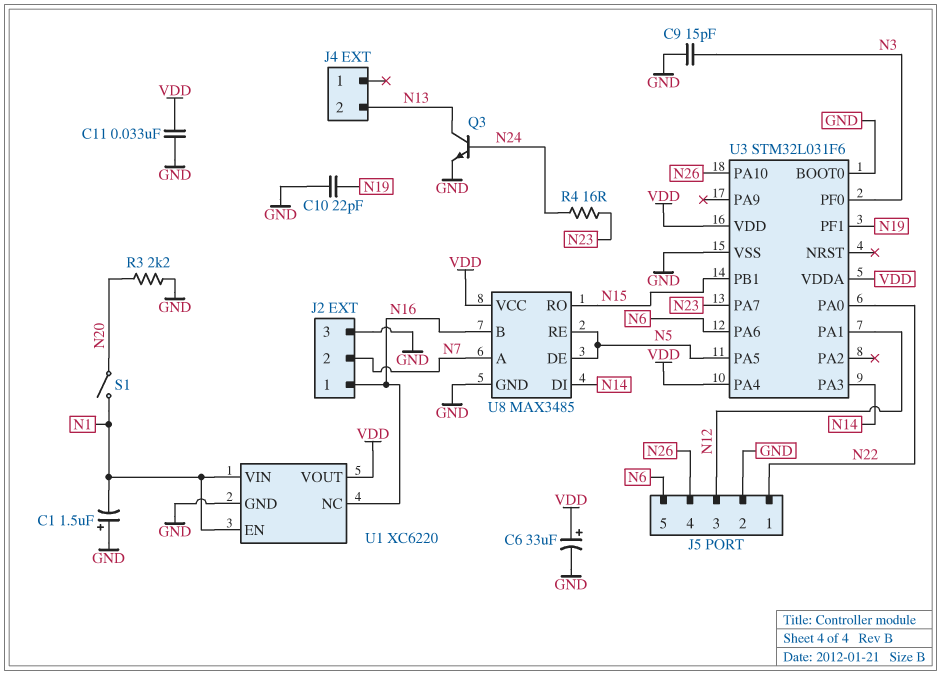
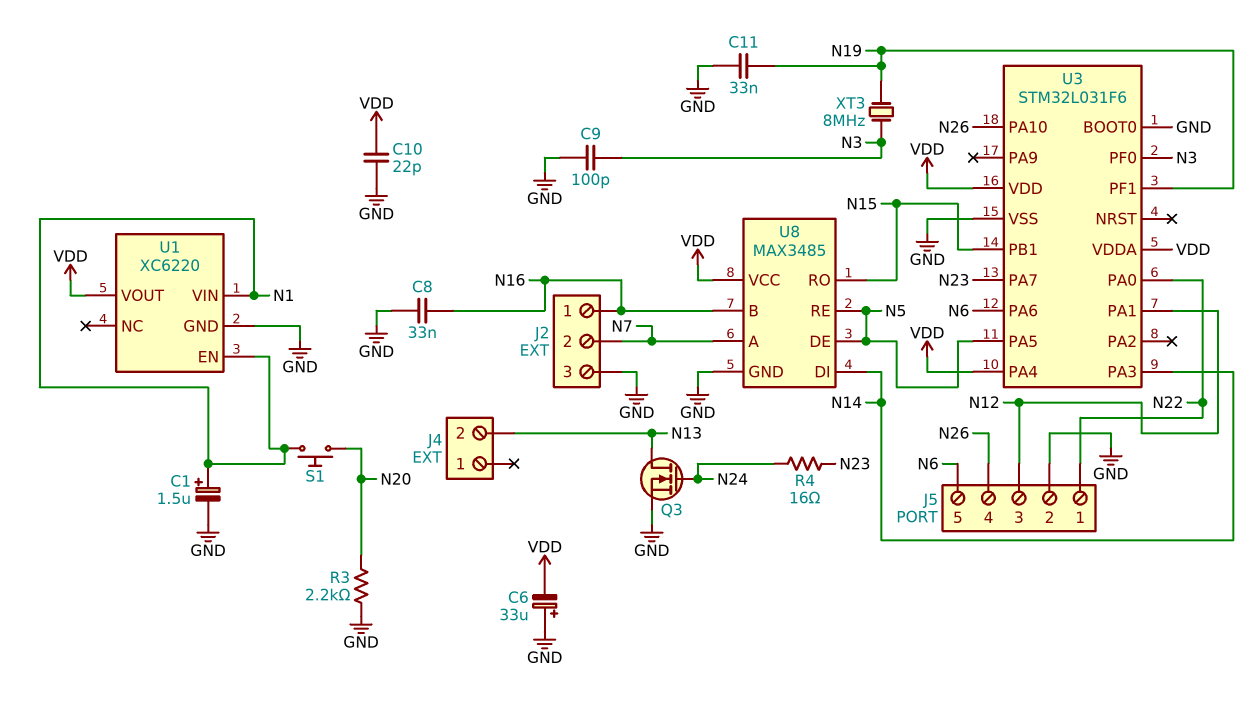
C1: 1.5uF (plus GND, minus N1) -> 1.5uF (plus N1, minus GND)
C6: 33uF (plus VDD, minus GND) -> 33uF (plus GND, minus VDD)
C8: none -> 33nF (GND, N16)
C9: 15pF (GND, N3) -> 100pF (GND, N3)
C10: 22pF (GND, N19) -> 22pF (GND, VDD)
C11: 33nF (GND, VDD) -> 33nF (GND, N19)
Q3: NPN (B N24, C N13, E GND) -> NMOS (G N24, D N13, S GND)
S1: switch (N1, N20) -> button (N1, N20)
U1 pin NC: N16 -> none
XT3: none -> 8MHz (N3, N19)

